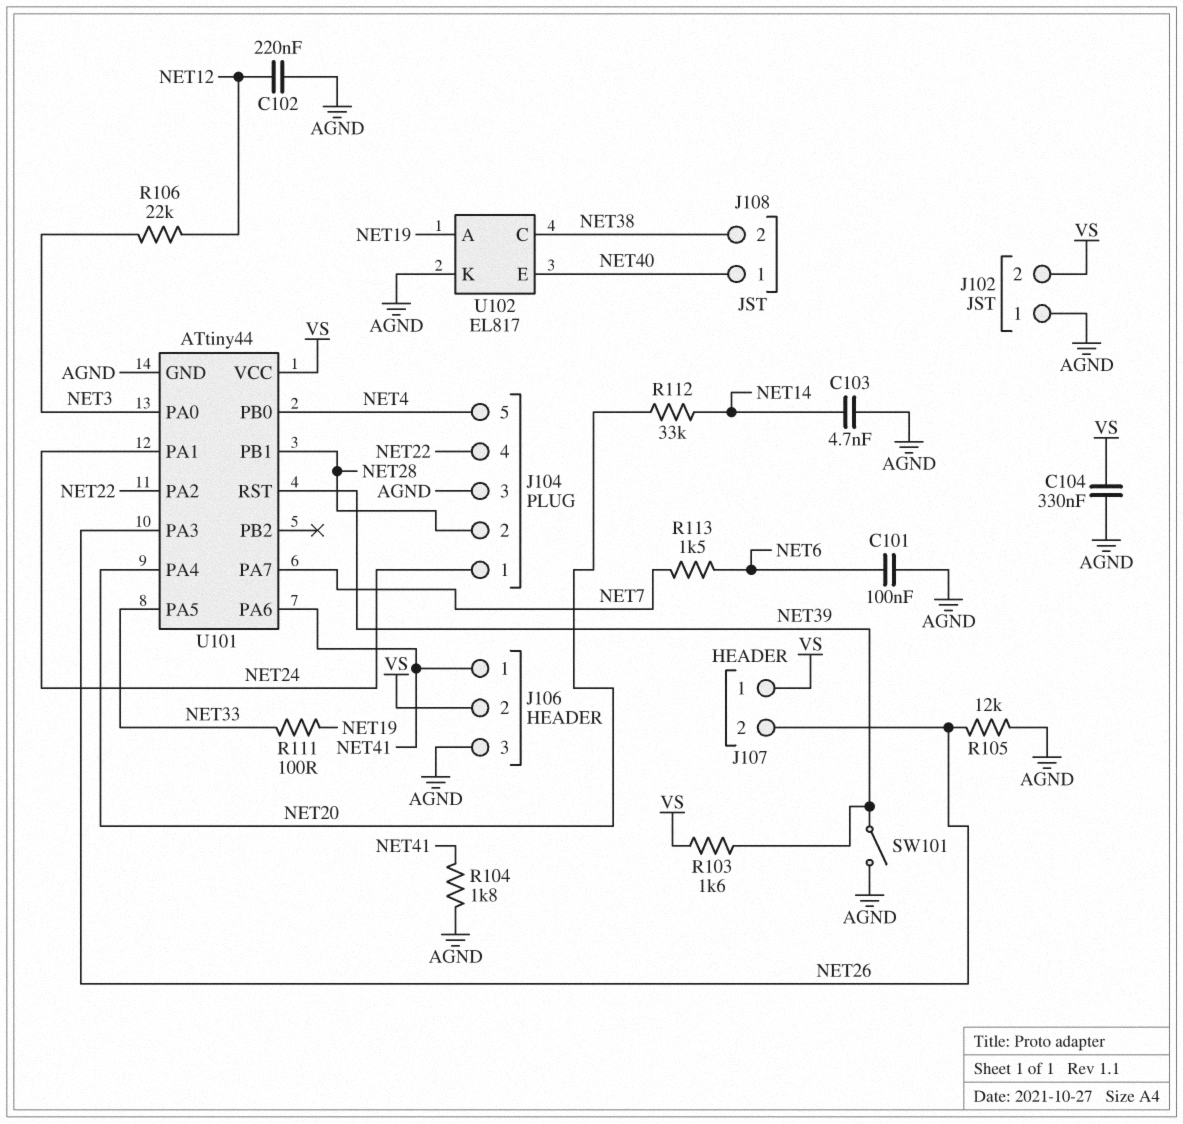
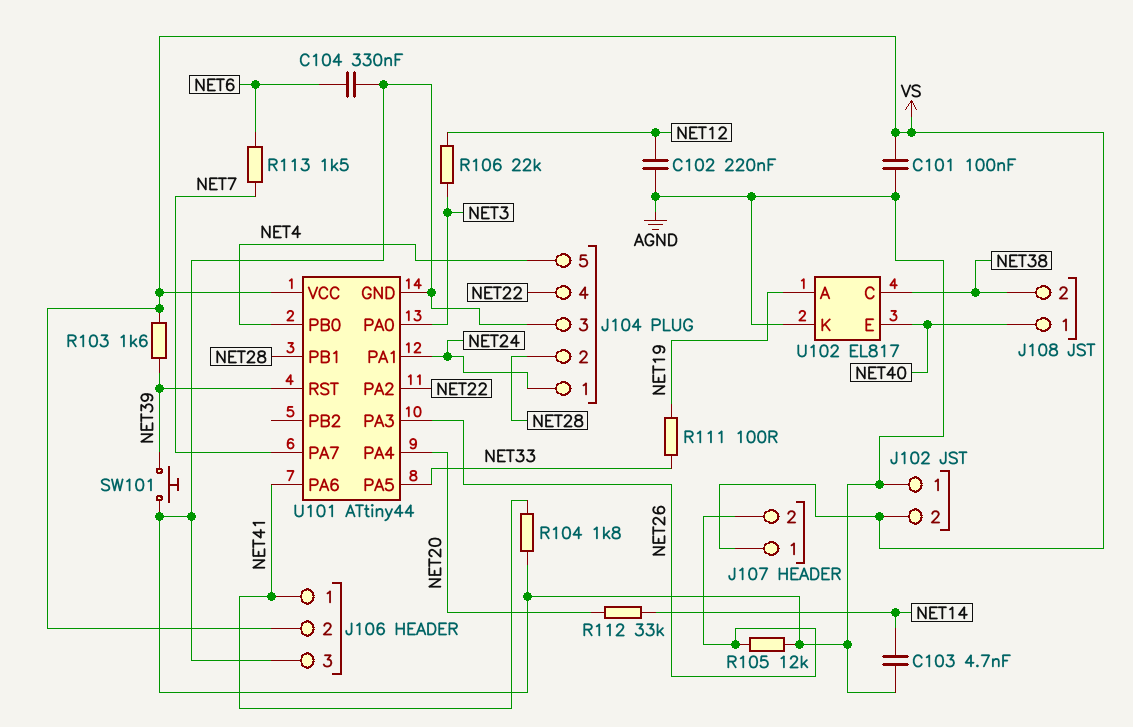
C101: 100nF (AGND, NET6) -> 100nF (AGND, VS)
C104: 330nF (AGND, VS) -> 330nF (AGND, NET6)
SW101: switch (AGND, NET39) -> button (AGND, NET39)

